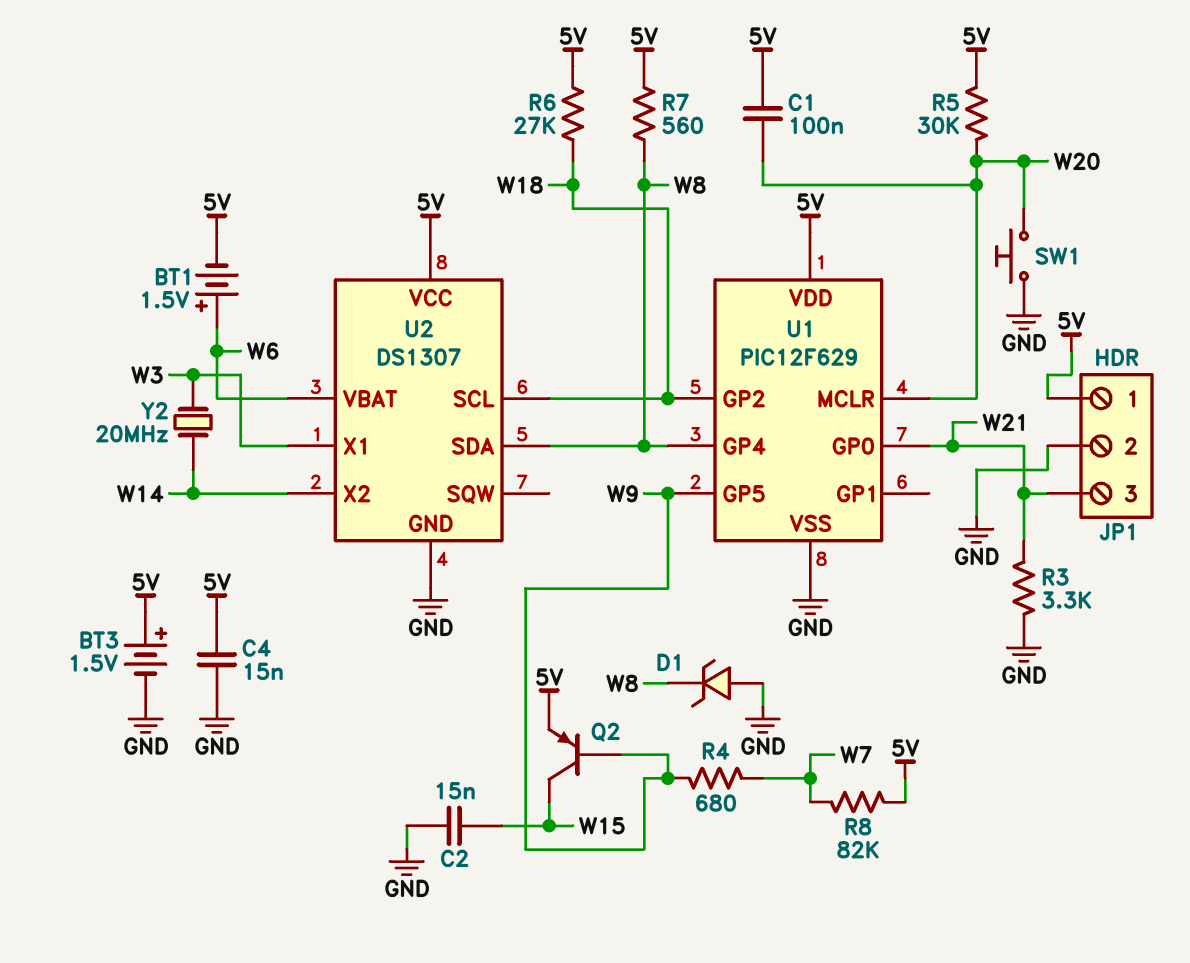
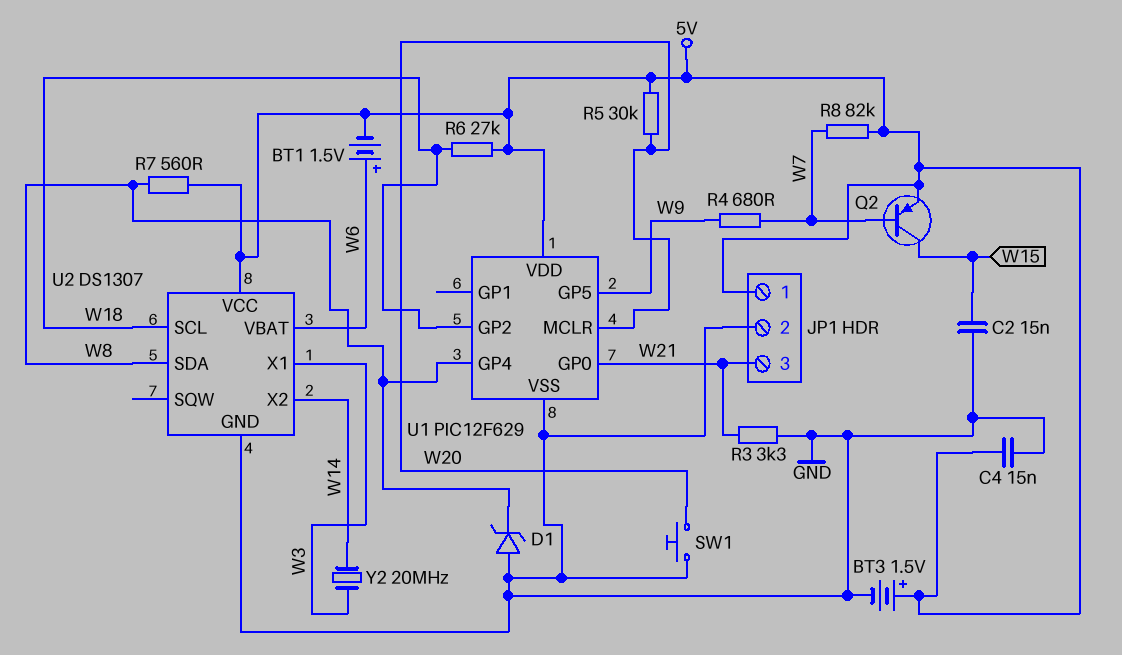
C1: 100nF (5V, W20) -> none
Q2: PNP (B W9, C W15, E 5V) -> PNP (B W7, C W15, E 5V)

